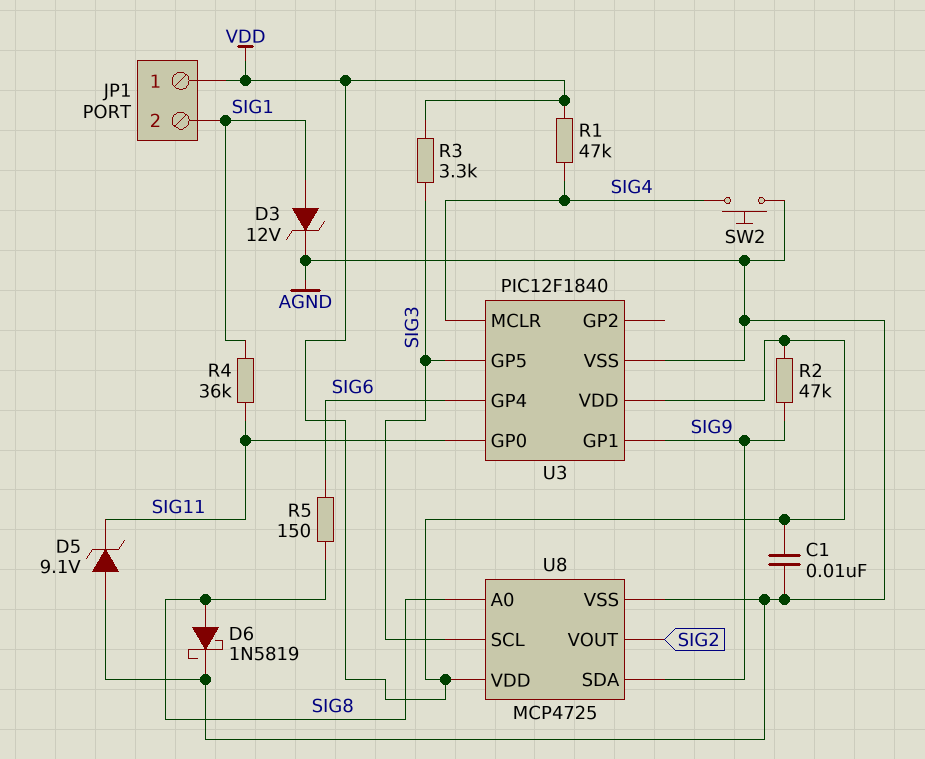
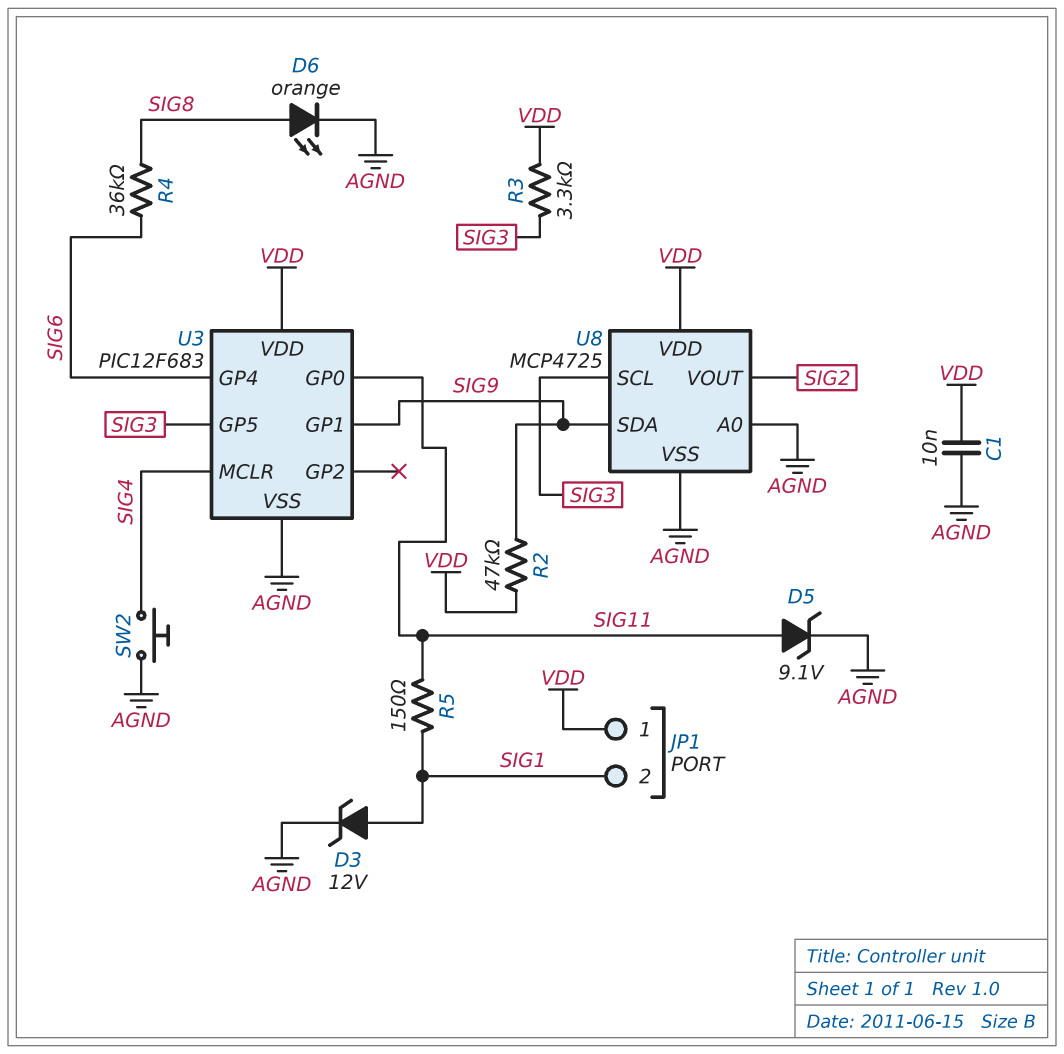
D5: zener 9.1V (A AGND, K SIG11) -> zener 9.1V (A SIG11, K AGND)
D6: schottky 1N5819 (A SIG8, K AGND) -> LED orange (A SIG8, K AGND)
R1: 47k (SIG4, VDD) -> none
R4: 36k (SIG1, SIG11) -> 36k (SIG6, SIG8)
R5: 150 (SIG6, SIG8) -> 150 (SIG1, SIG11)
U3: PIC12F1840 -> PIC12F683
U8 pin A0: SIG8 -> AGND

